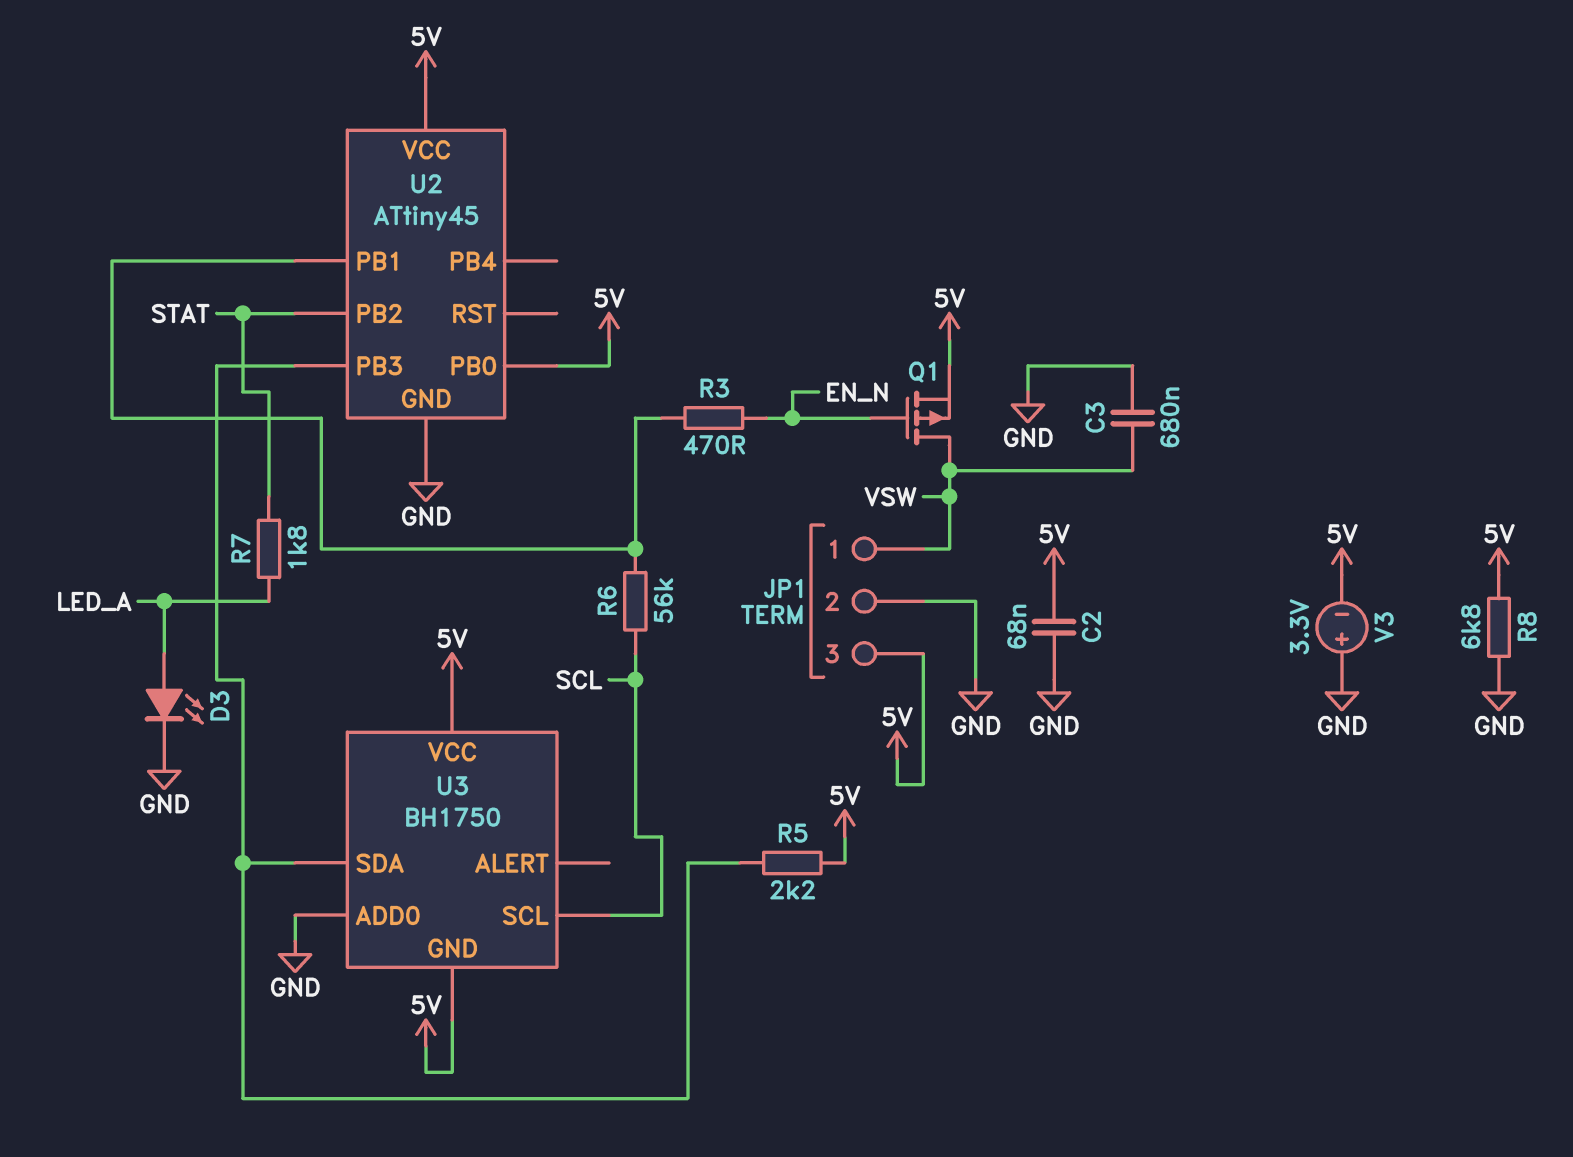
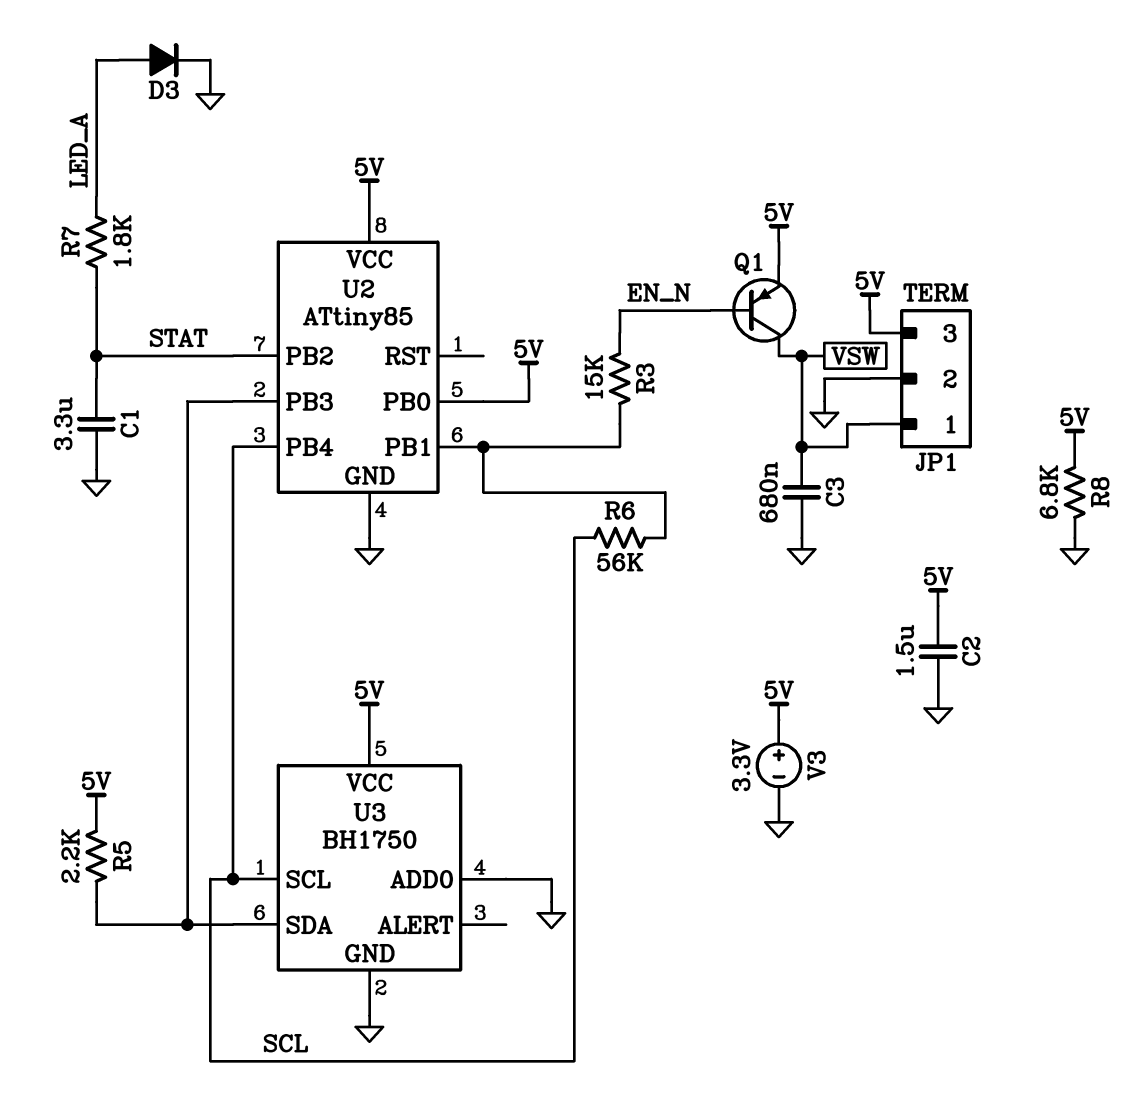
C1: none -> 3.3uF (GND, STAT)
C2: 68nF (5V, GND) -> 1.5uF (5V, GND)
D3: LED (A LED_A, K GND) -> diode (A LED_A, K GND)
Q1: PMOS (G EN_N, D VSW, S 5V) -> PNP (B EN_N, C VSW, E 5V)
R3: 470 (EN_N, U2/PB1) -> 15k (EN_N, U2/PB1)
U2: ATtiny45 -> ATtiny85
U2 pin PB4: none -> SCL
U3 pin GND: 5V -> GND
V3: 3.3V (plus GND, minus 5V) -> 3.3V (plus 5V, minus GND)

